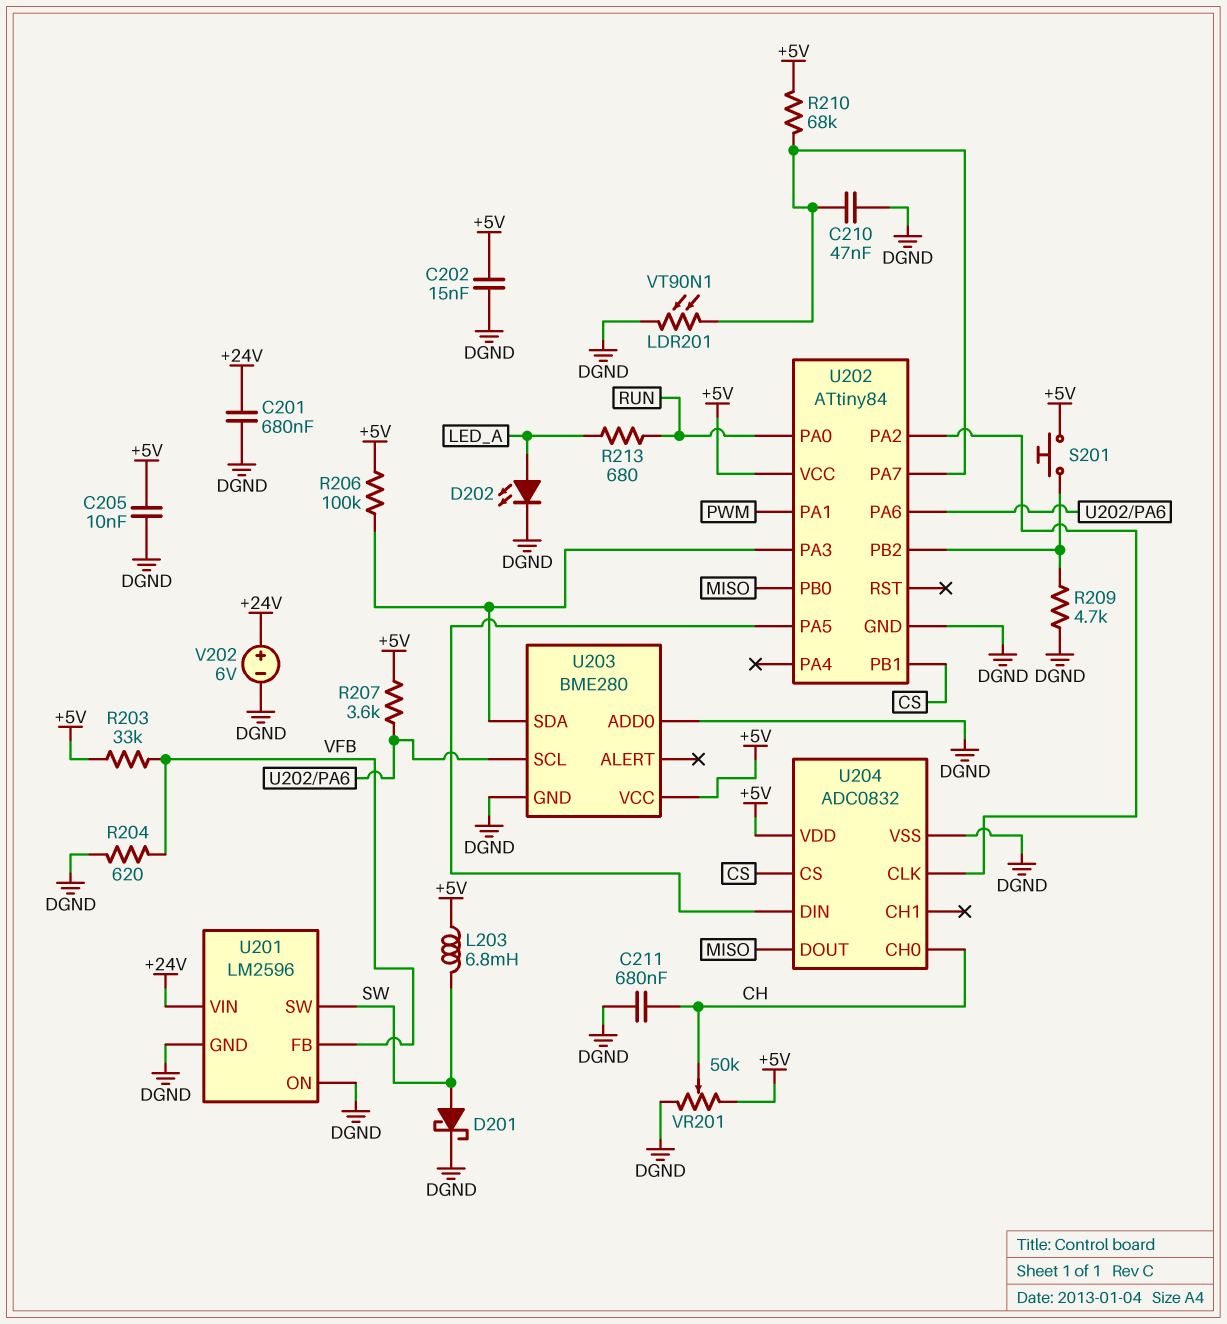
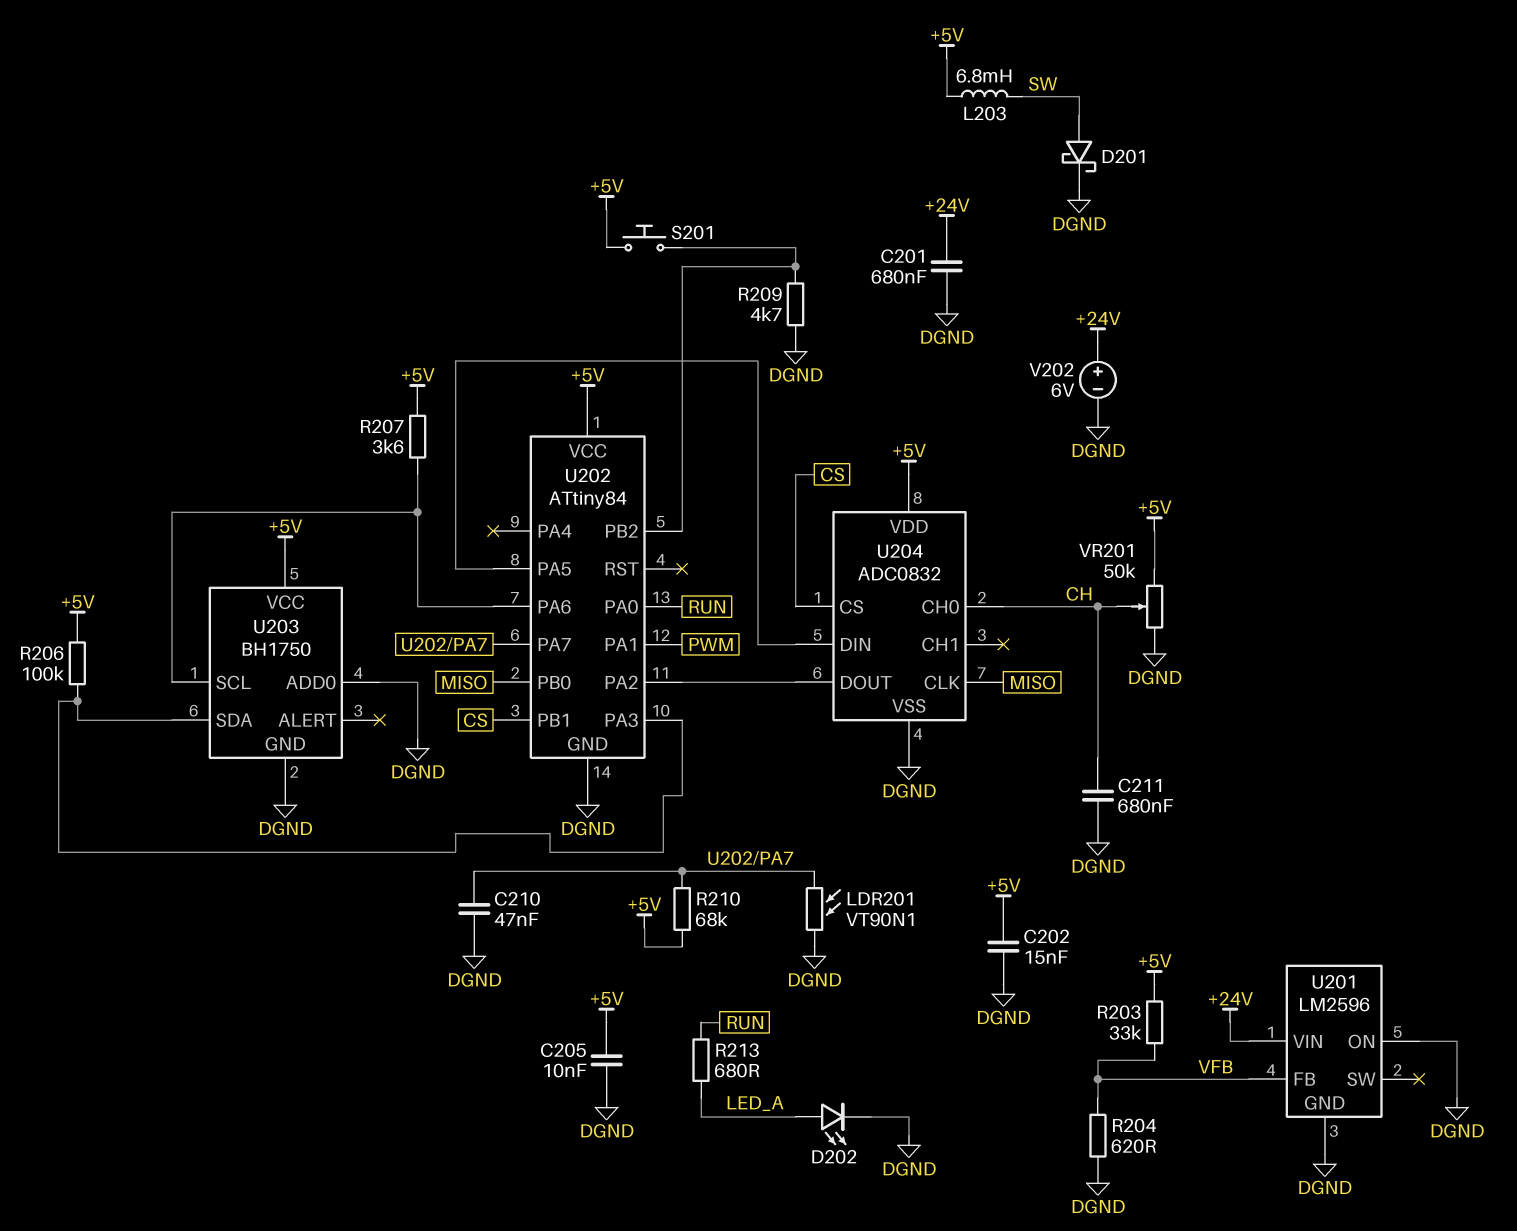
U201 pin SW: SW -> none
U203: BME280 -> BH1750
U204 pin CLK: U202/PA2 -> MISO
U204 pin DOUT: MISO -> U202/PA2

